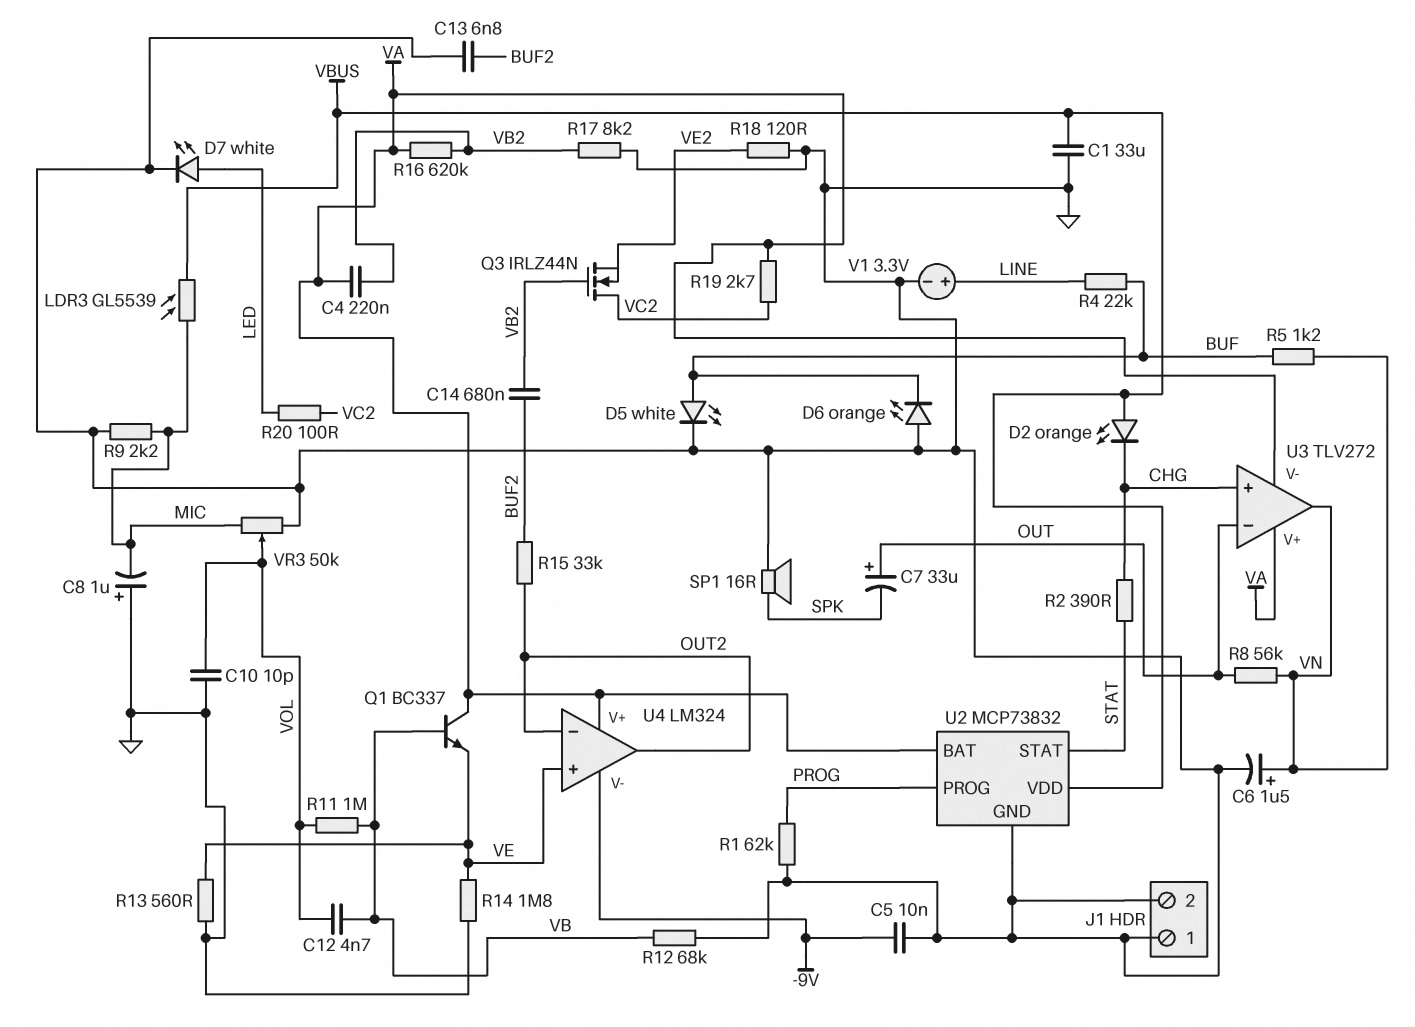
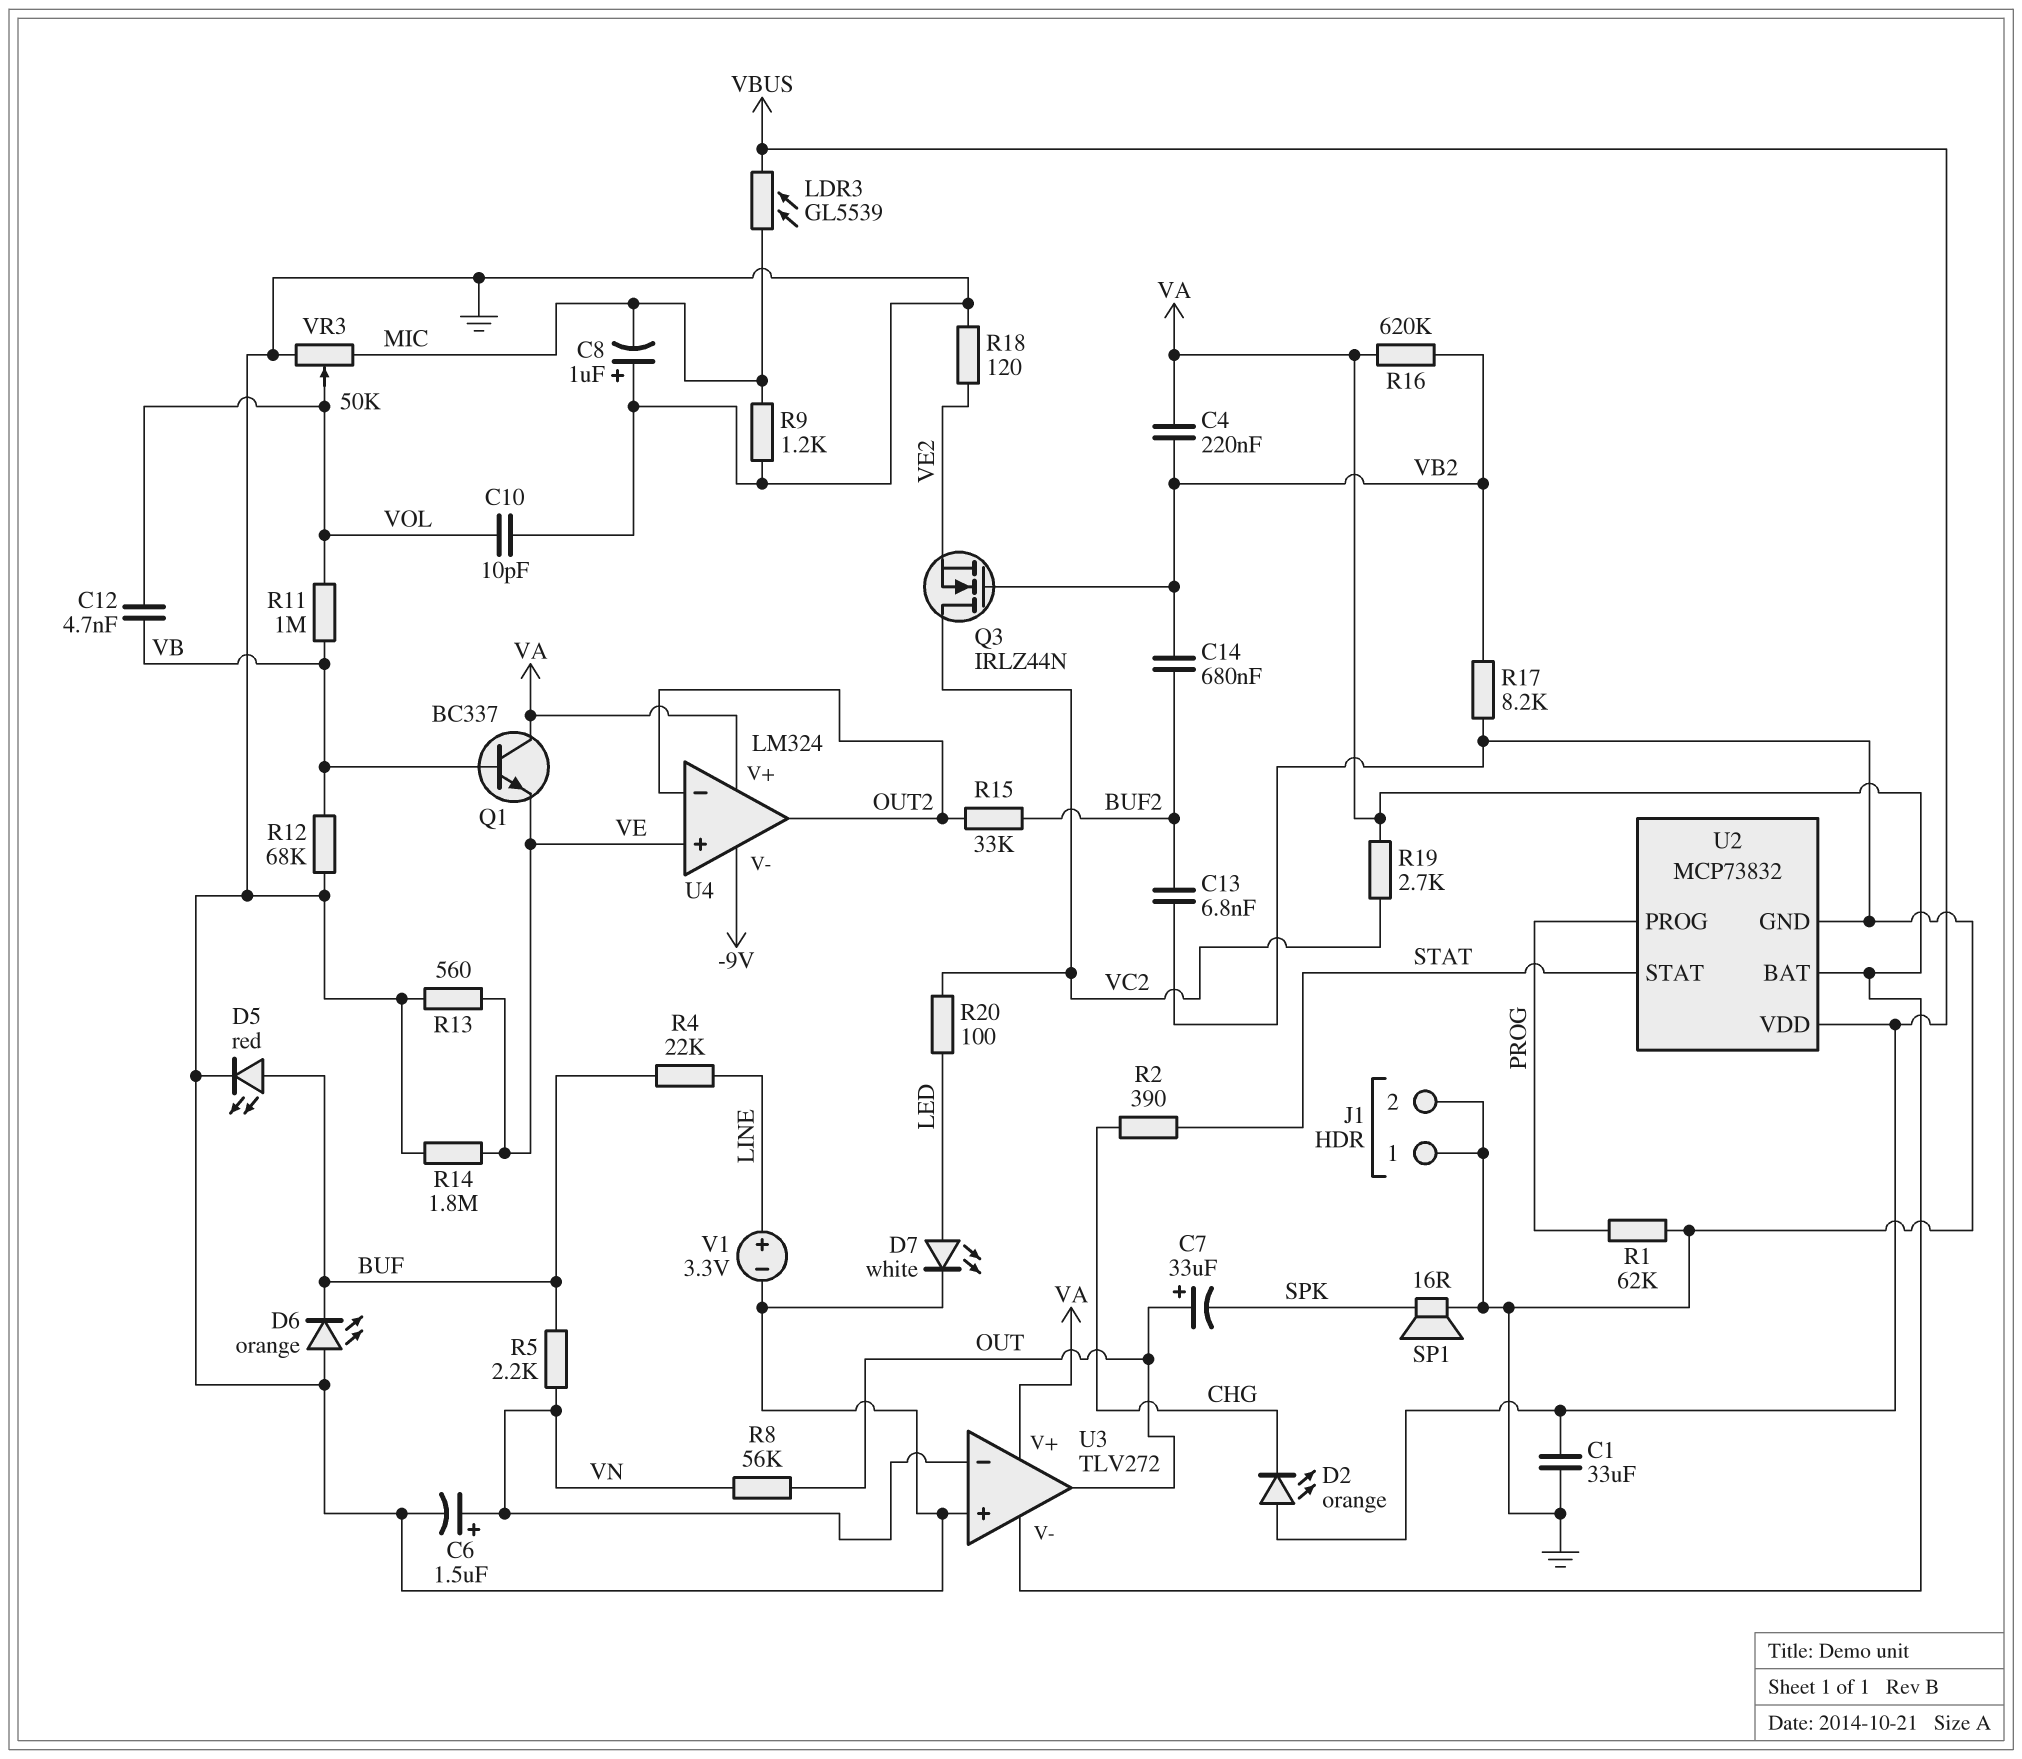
C5: 10nF (-9V, GND) -> none
D5: LED white (A BUF, K GND) -> LED red (A BUF, K GND)
R5: 1.2k (BUF, VN) -> 2.2k (BUF, VN)
R9: 2.2k (GND, MIC) -> 1.2k (GND, MIC)
U3 pin in+: CHG -> GND
U3 pin in-: OUT -> VN
U3 pin out: VN -> OUT

